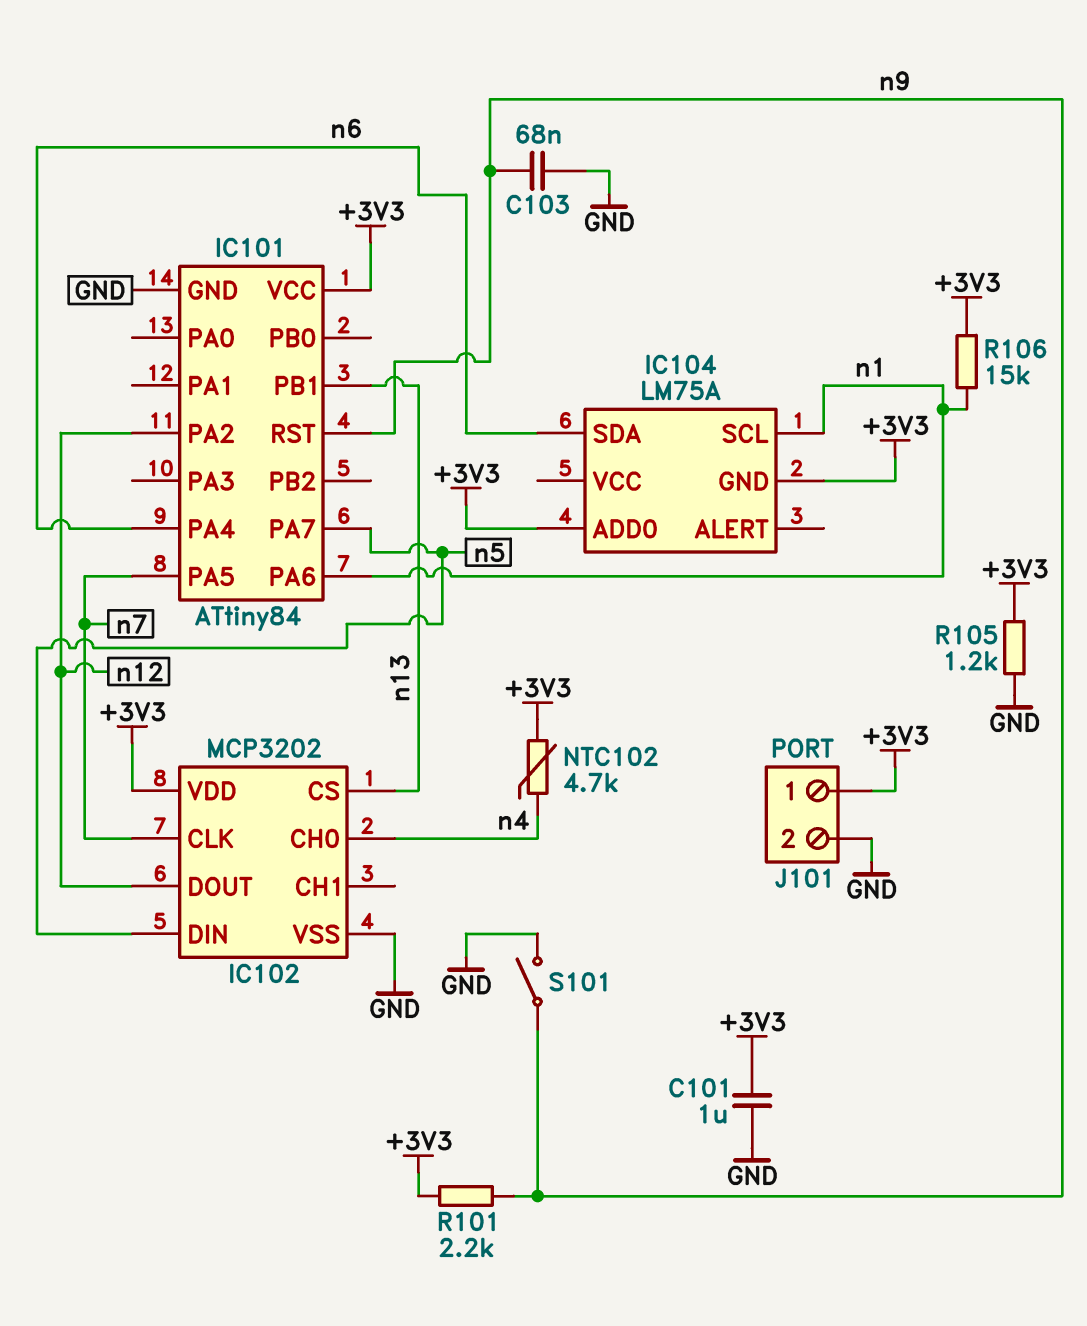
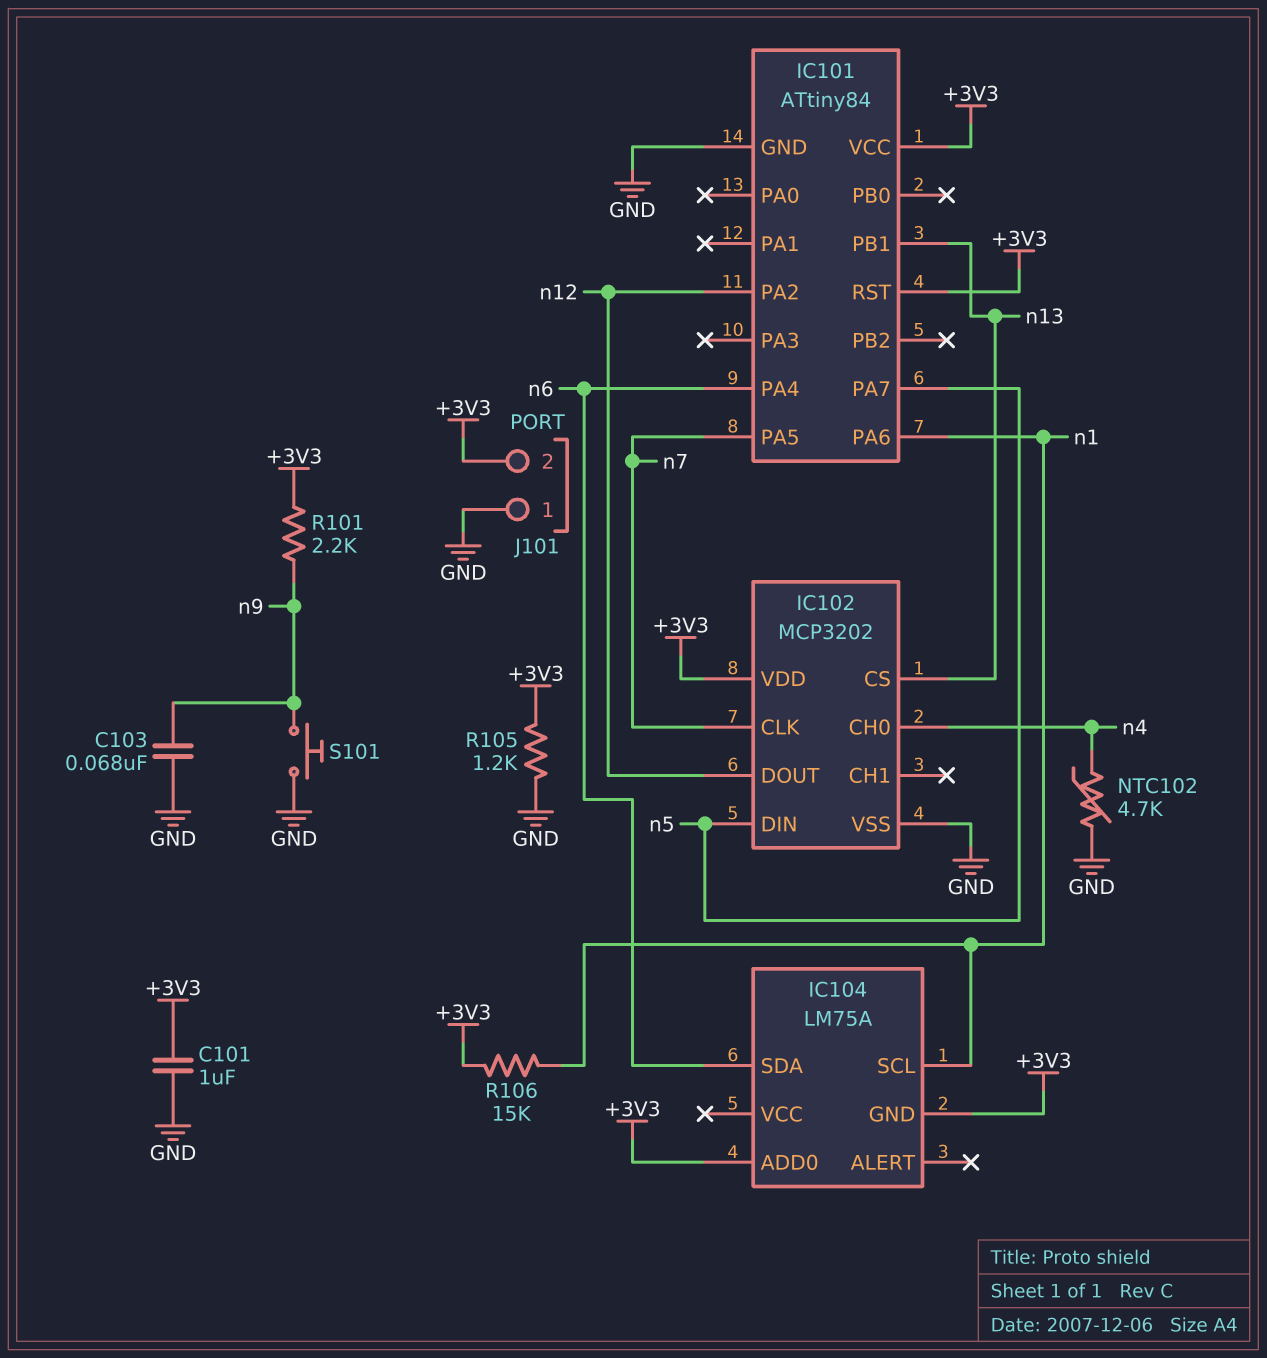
IC101 pin RST: n9 -> +3V3
J101 pin 1: +3V3 -> GND
J101 pin 2: GND -> +3V3
NTC102: 4.7k (+3V3, n4) -> 4.7k (GND, n4)
S101: switch (GND, n9) -> button (GND, n9)

